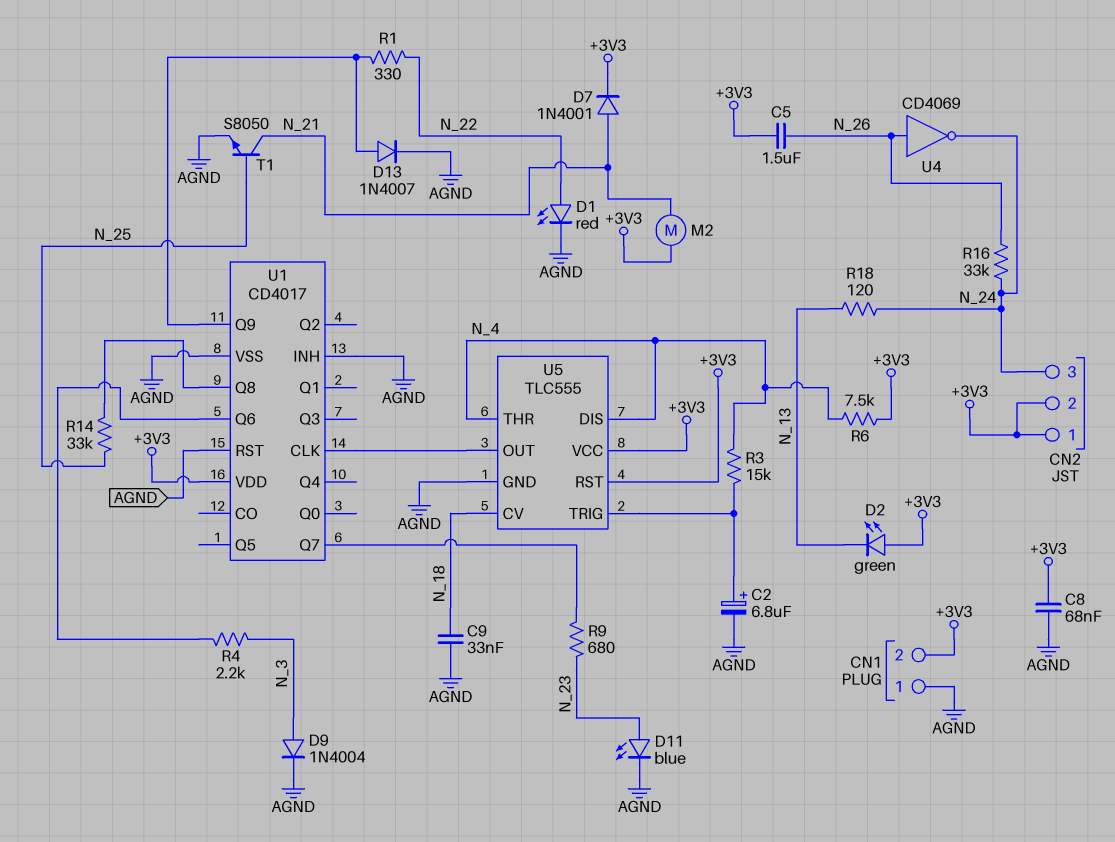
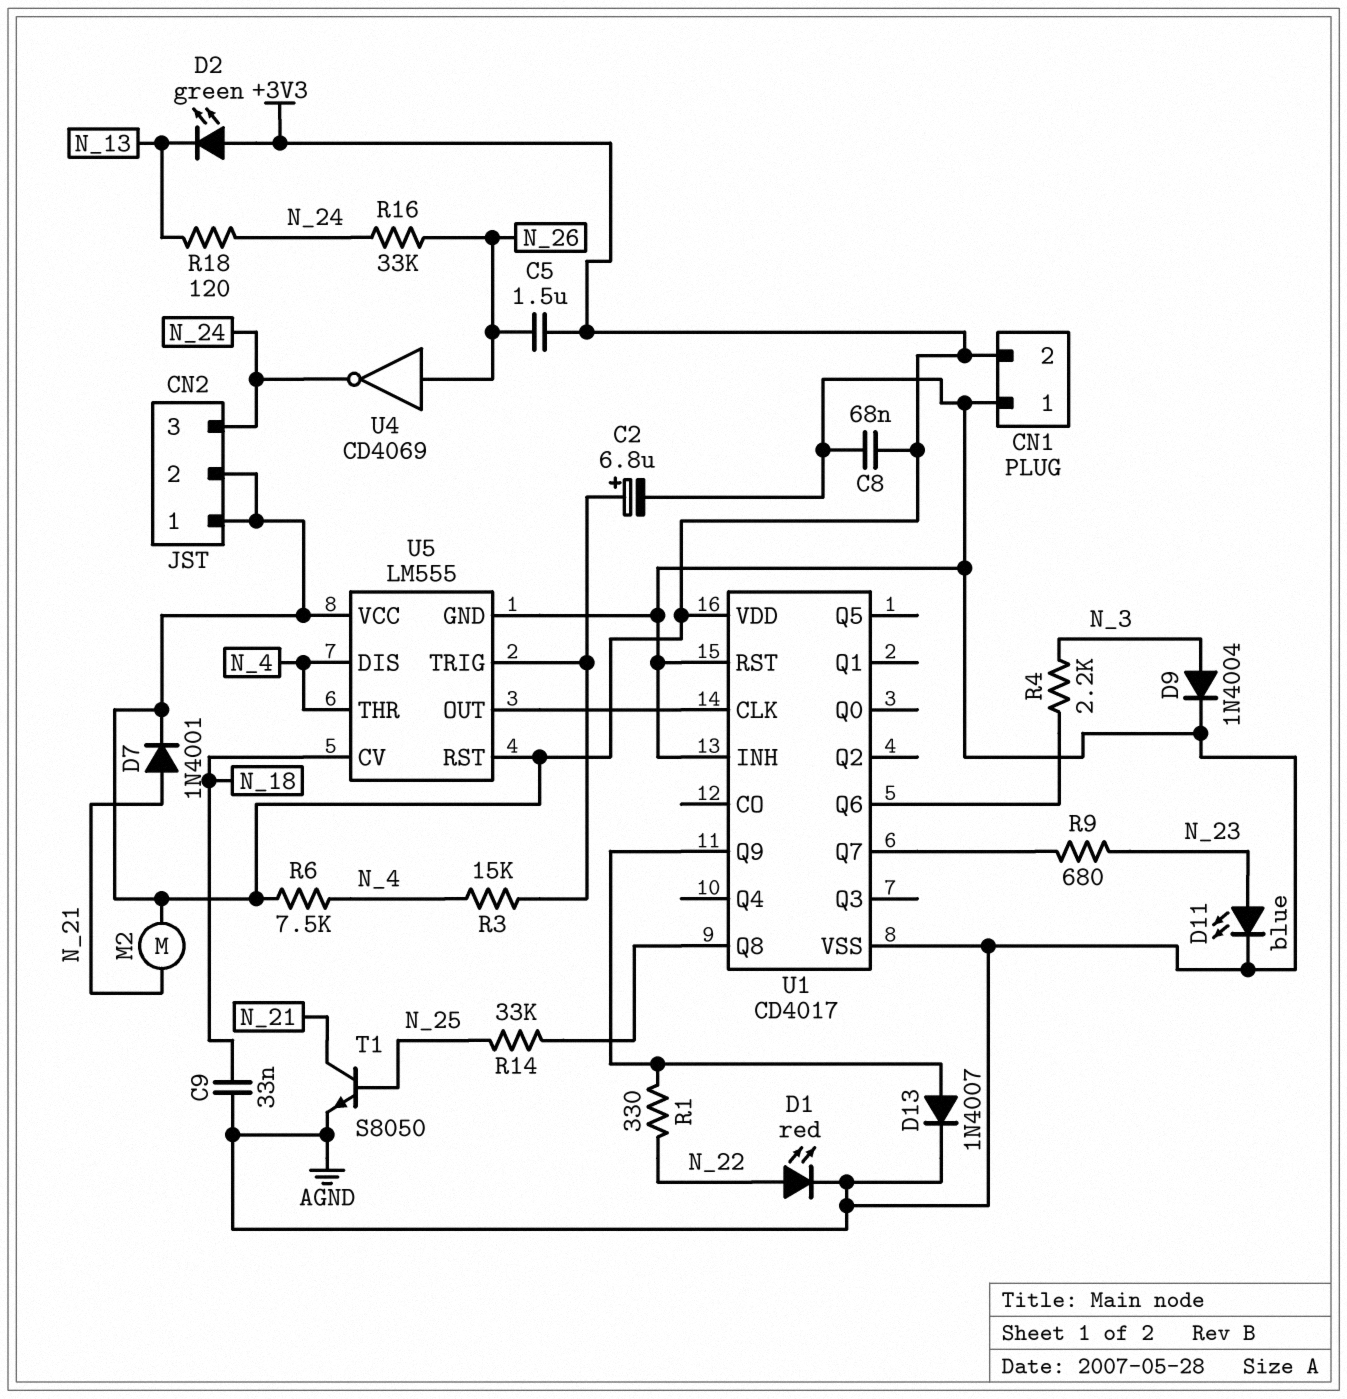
U5: TLC555 -> LM555

